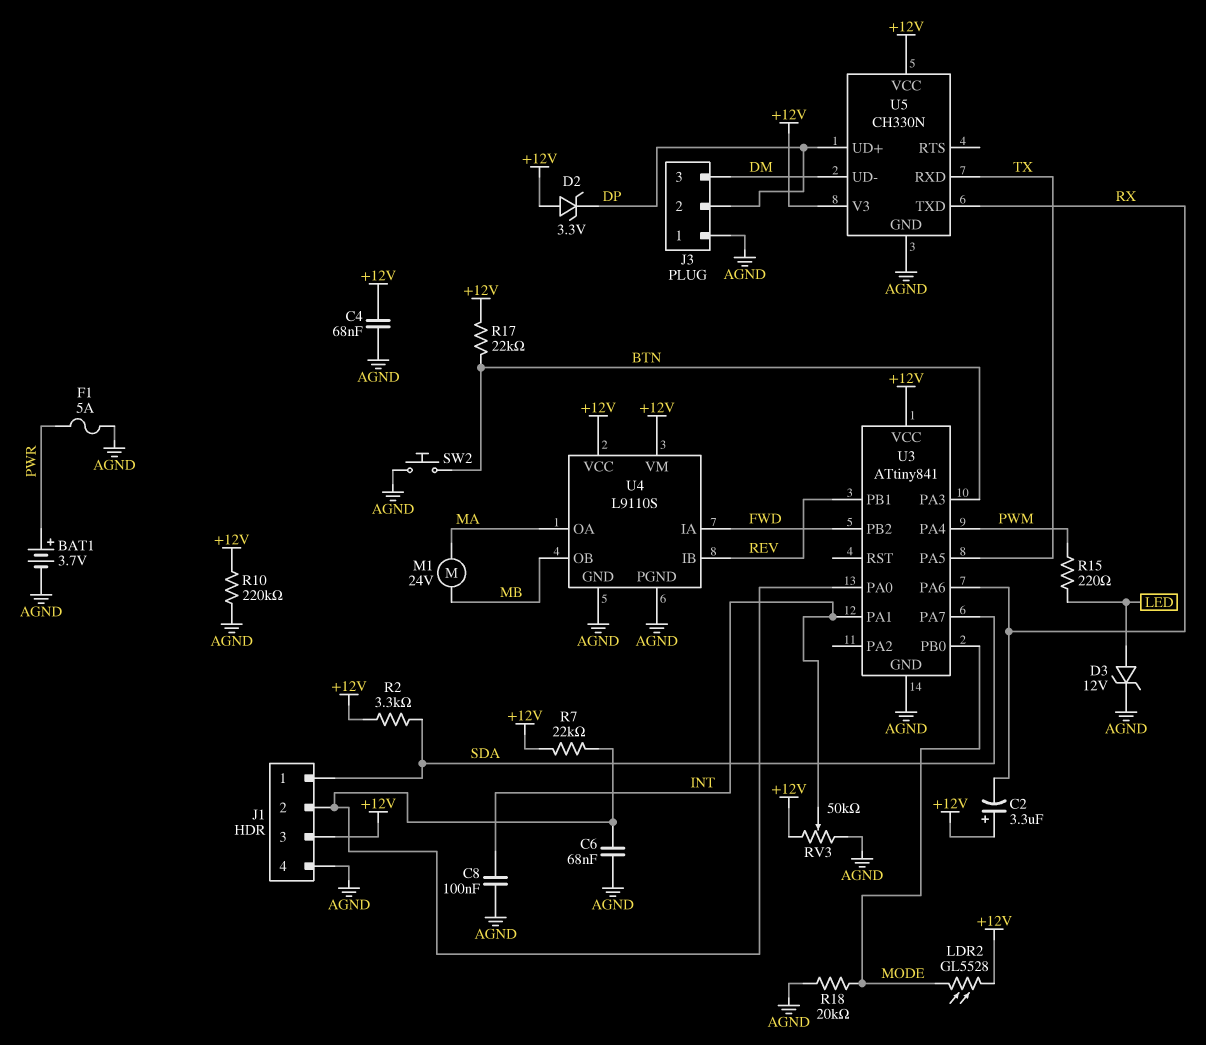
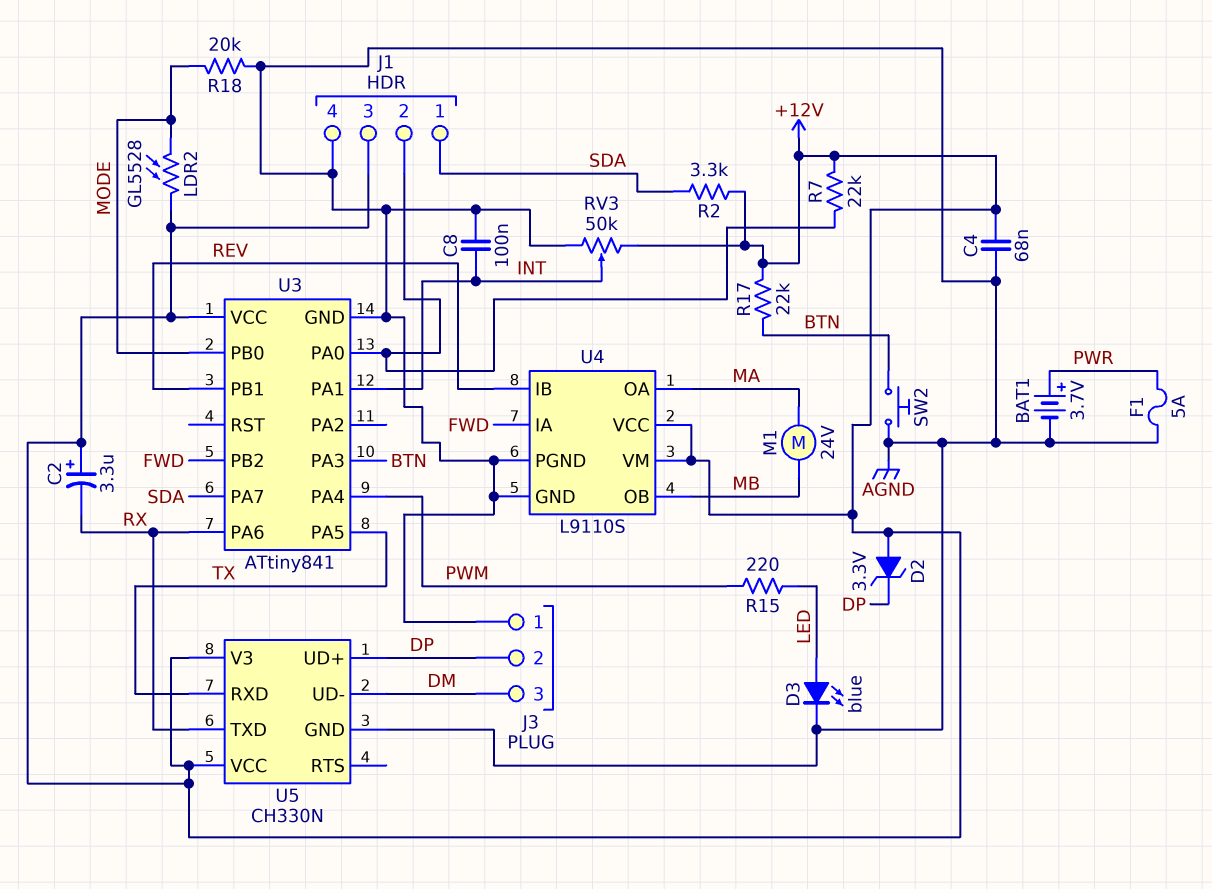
C6: 68nF (AGND, J1/2) -> none
D3: zener 12V (A LED, K AGND) -> LED blue (A LED, K AGND)
R10: 220k (+12V, AGND) -> none

